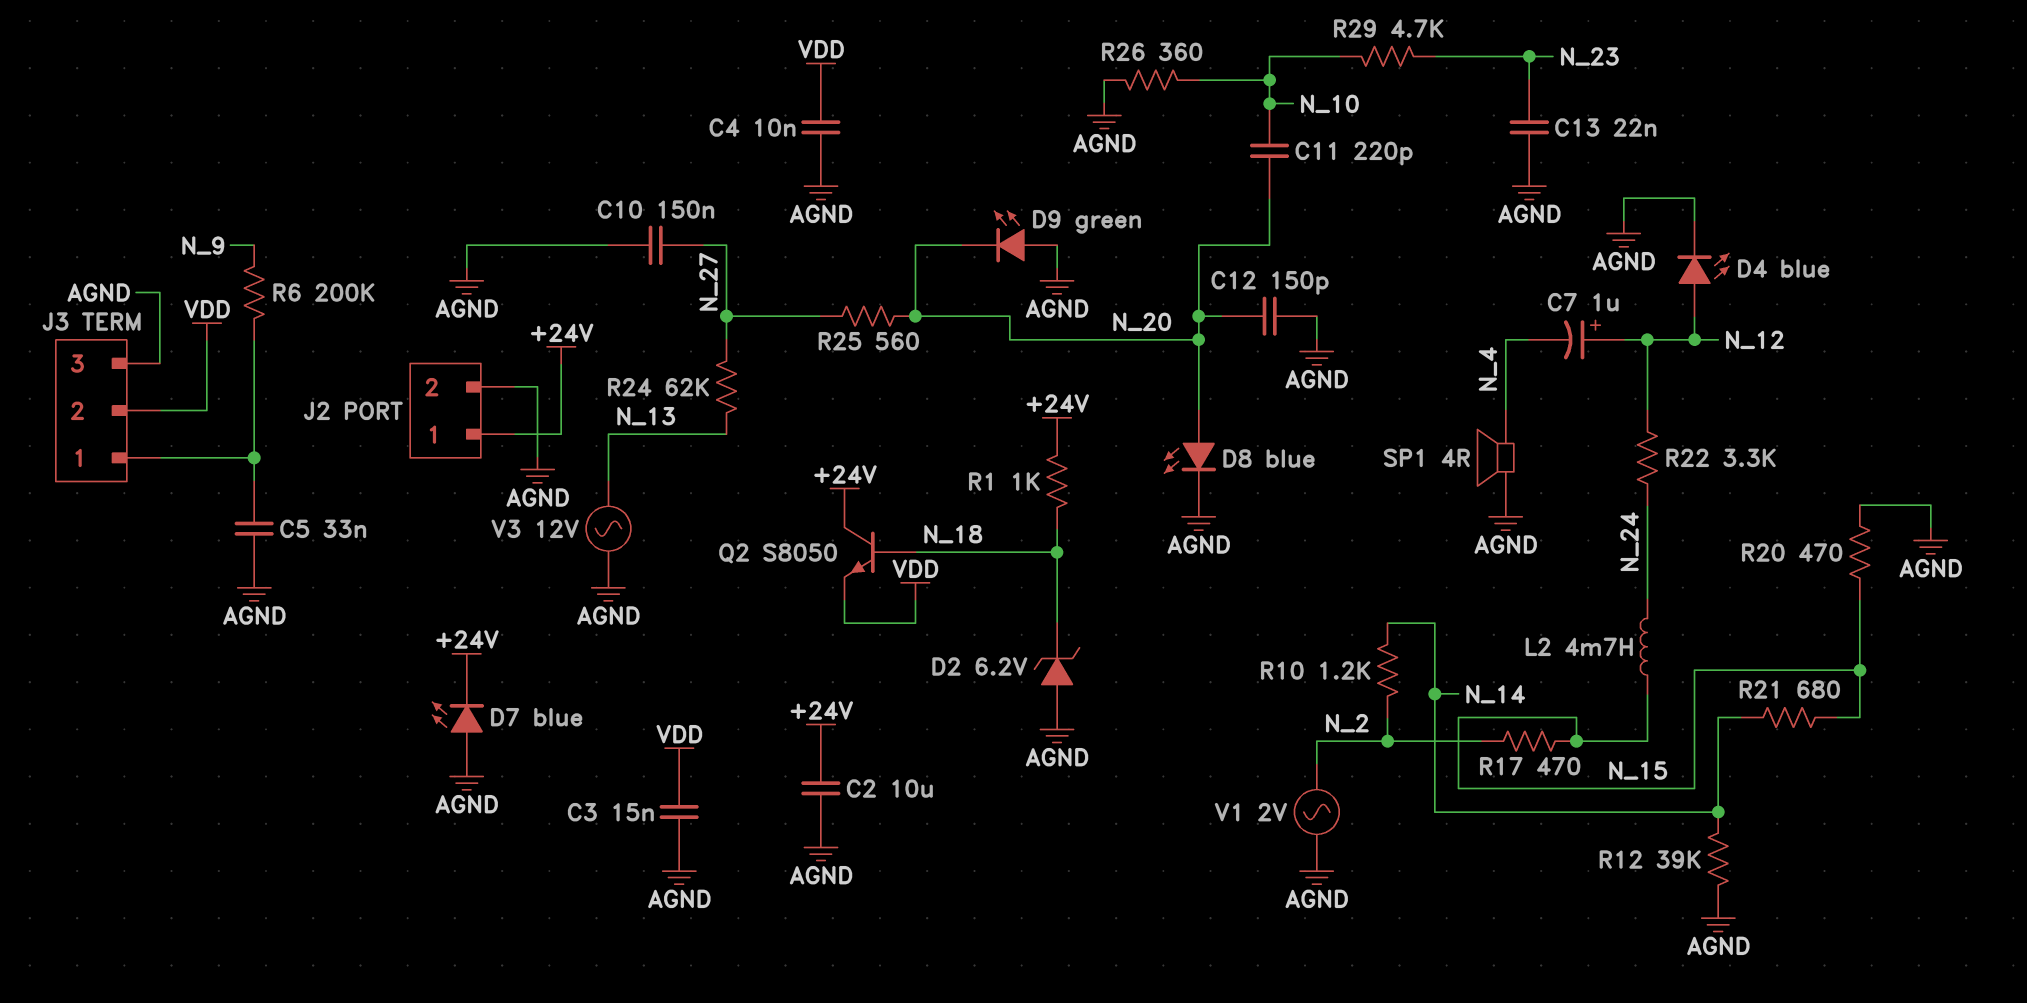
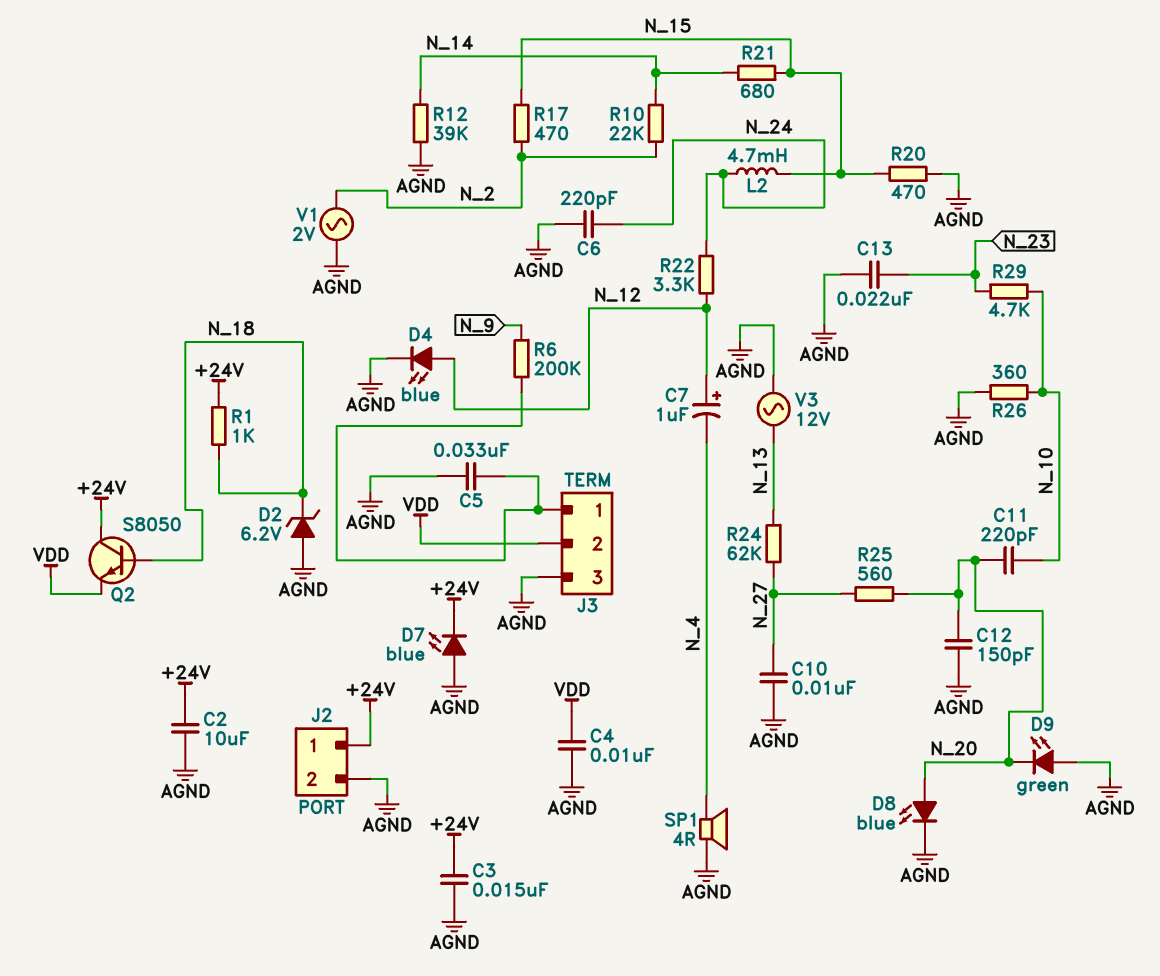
C3: 15nF (AGND, VDD) -> 15nF (+24V, AGND)
C6: none -> 220pF (AGND, N_24)
C10: 150nF (AGND, N_27) -> 10nF (AGND, N_27)
R10: 1.2k (N_2, N_14) -> 22k (N_2, N_14)

